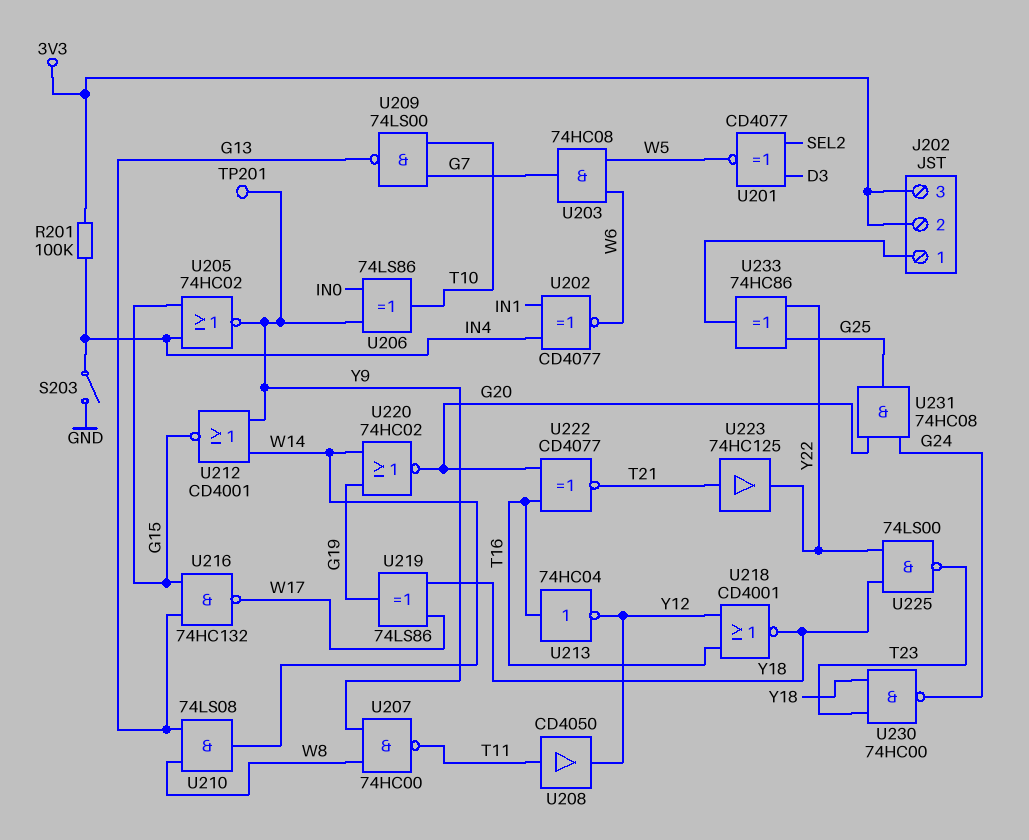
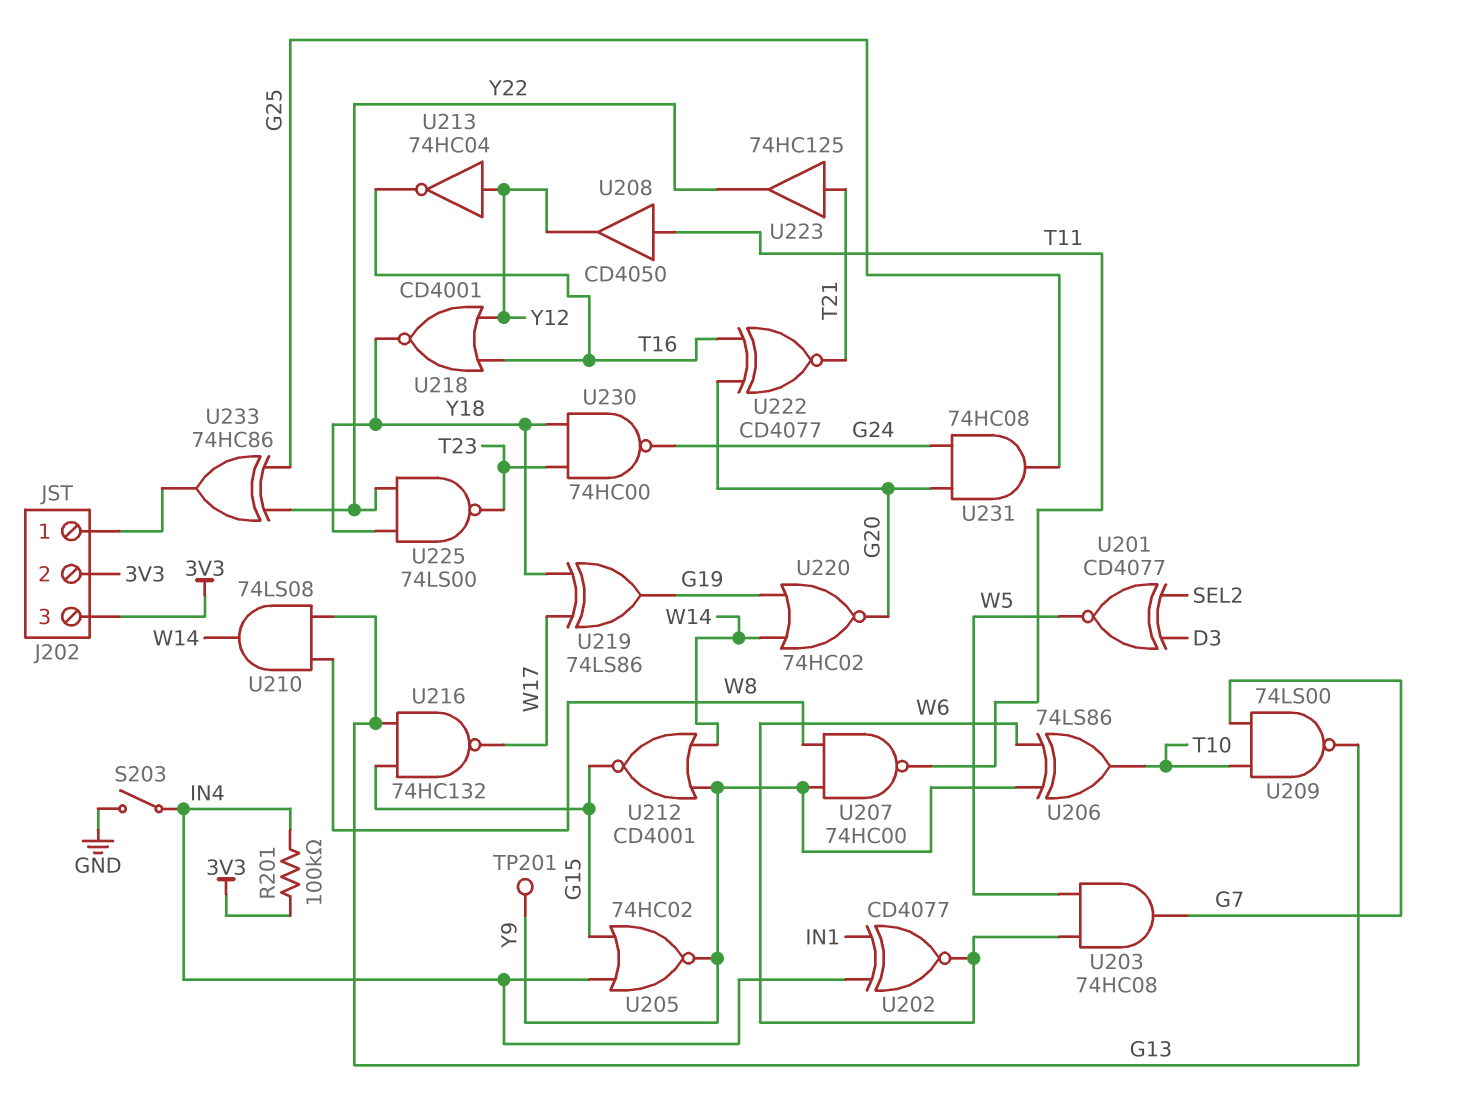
U206: XOR 74LS86 (in IN0, in Y9, out T10) -> XOR 74LS86 (in W6, in Y9, out T10)
U213: NOT 74HC04 (in T16, out Y12) -> NOT 74HC04 (in Y12, out T16)

